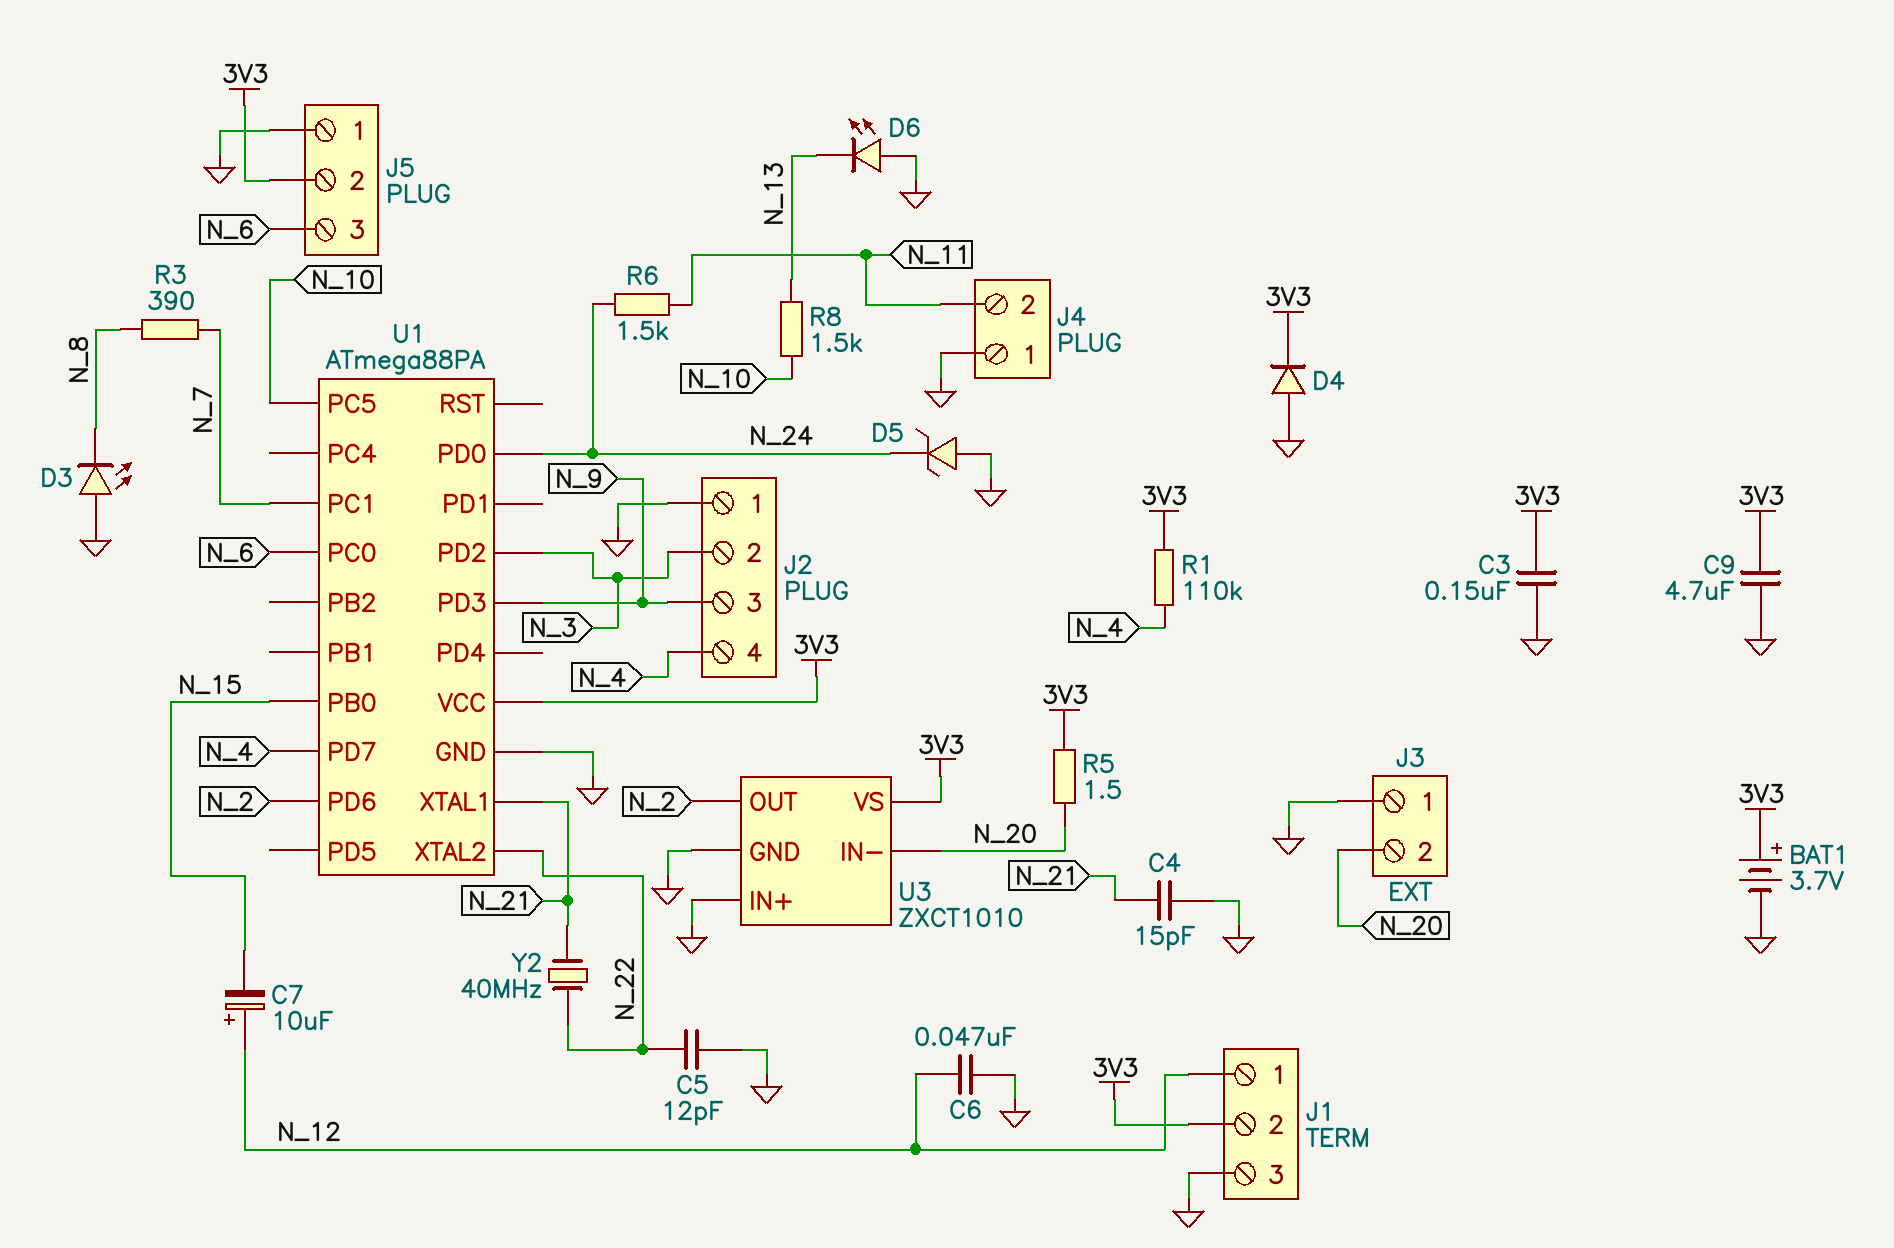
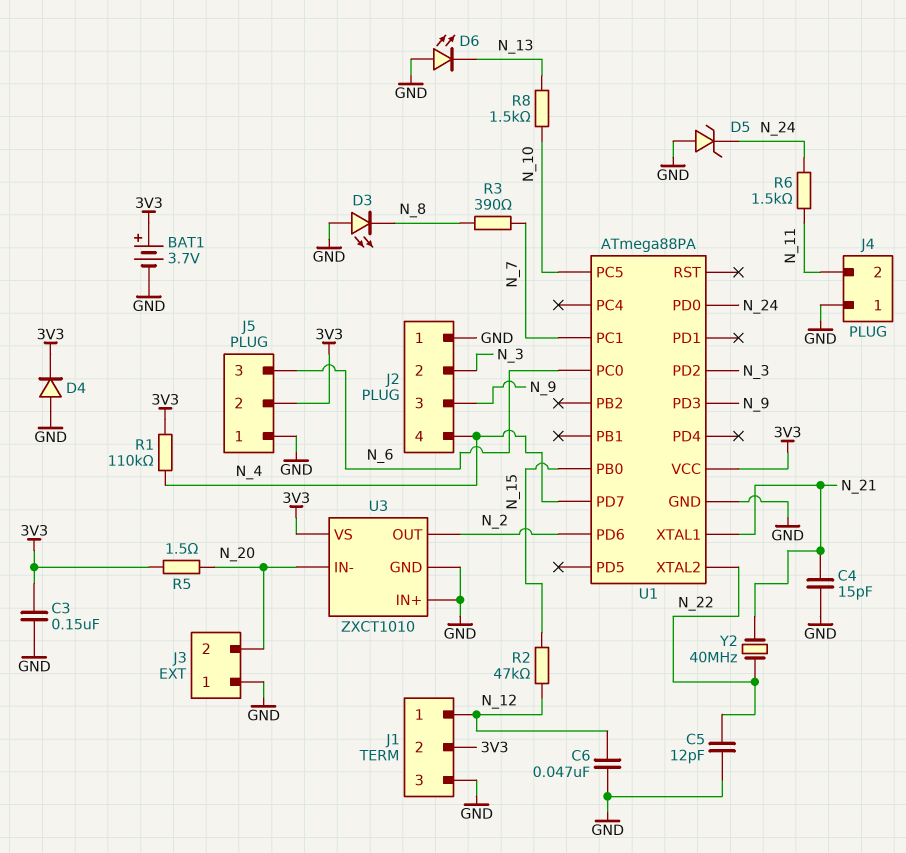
C7: 10uF (plus N_12, minus N_15) -> none
C9: 4.7uF (3V3, GND) -> none
R2: none -> 47k (N_12, N_15)

